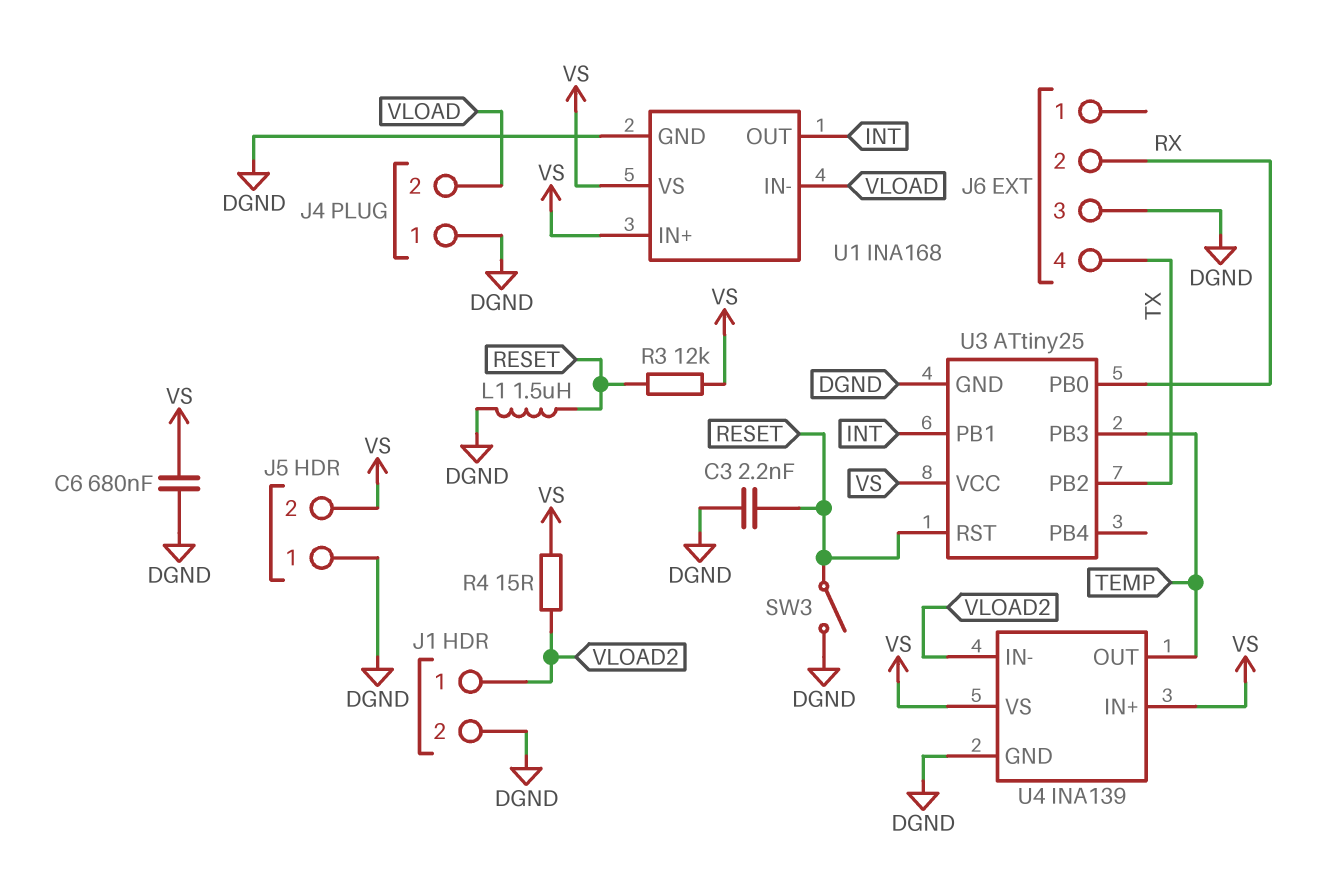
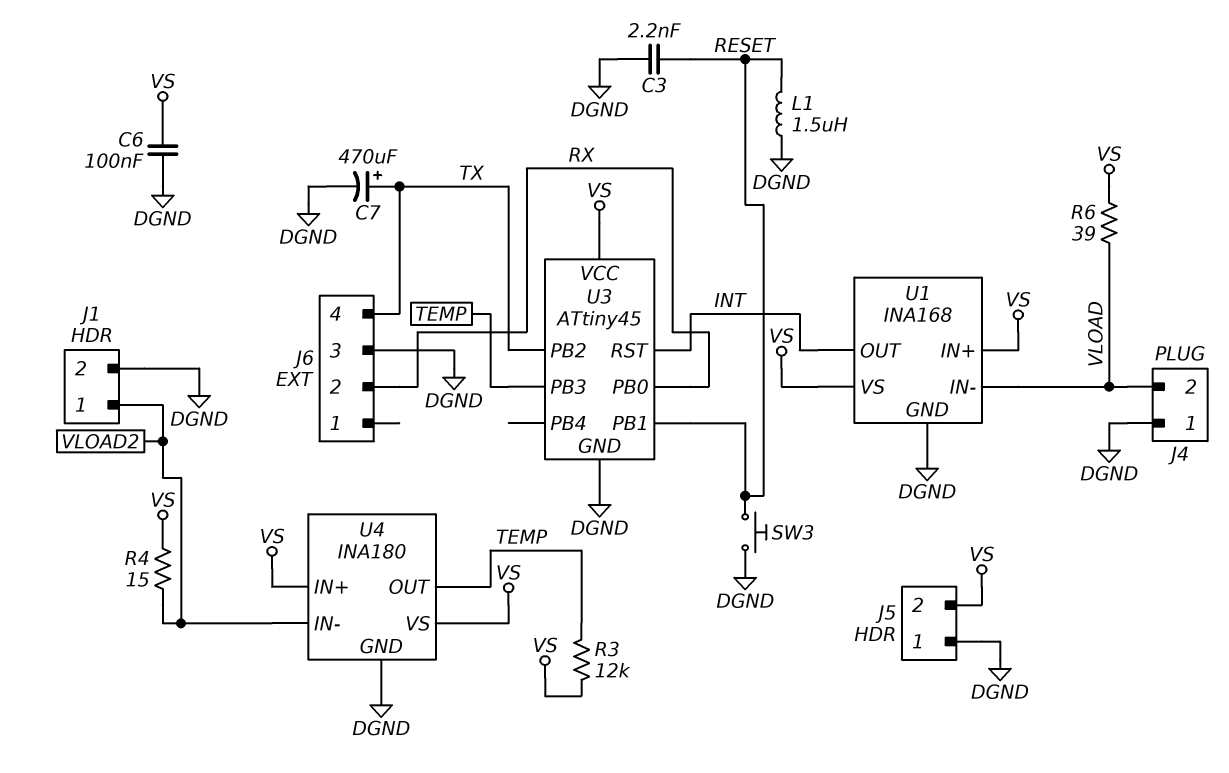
C6: 680nF (DGND, VS) -> 100nF (DGND, VS)
C7: none -> 470uF (plus TX, minus DGND)
R3: 12k (RESET, VS) -> 12k (TEMP, VS)
R6: none -> 39 (VLOAD, VS)
SW3: switch (DGND, RESET) -> button (DGND, RESET)
U3: ATtiny25 -> ATtiny45
U3 pin PB1: INT -> RESET
U3 pin RST: RESET -> INT
U4: INA139 -> INA180

